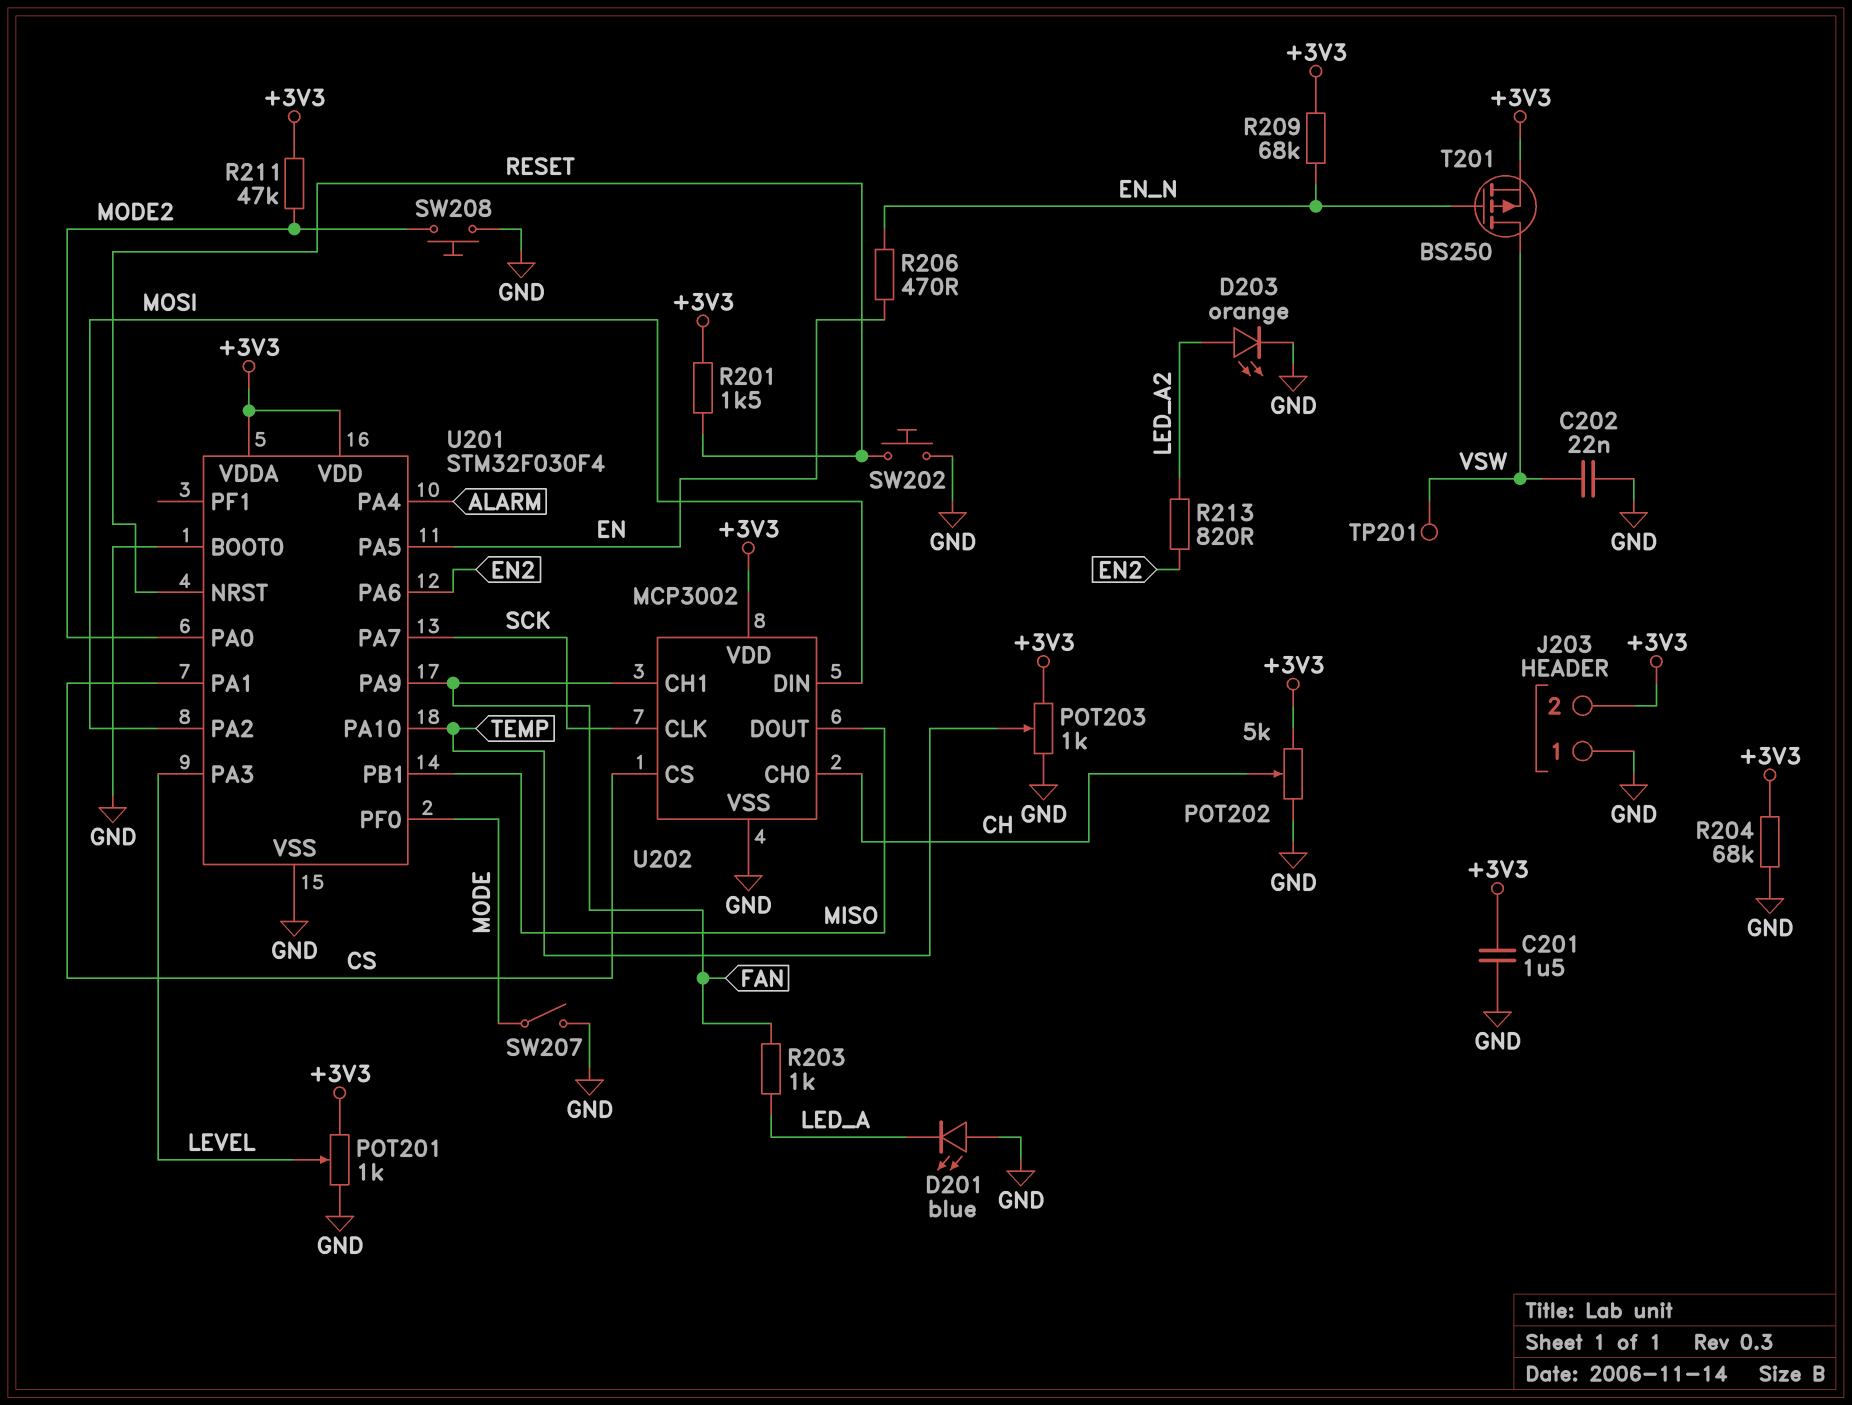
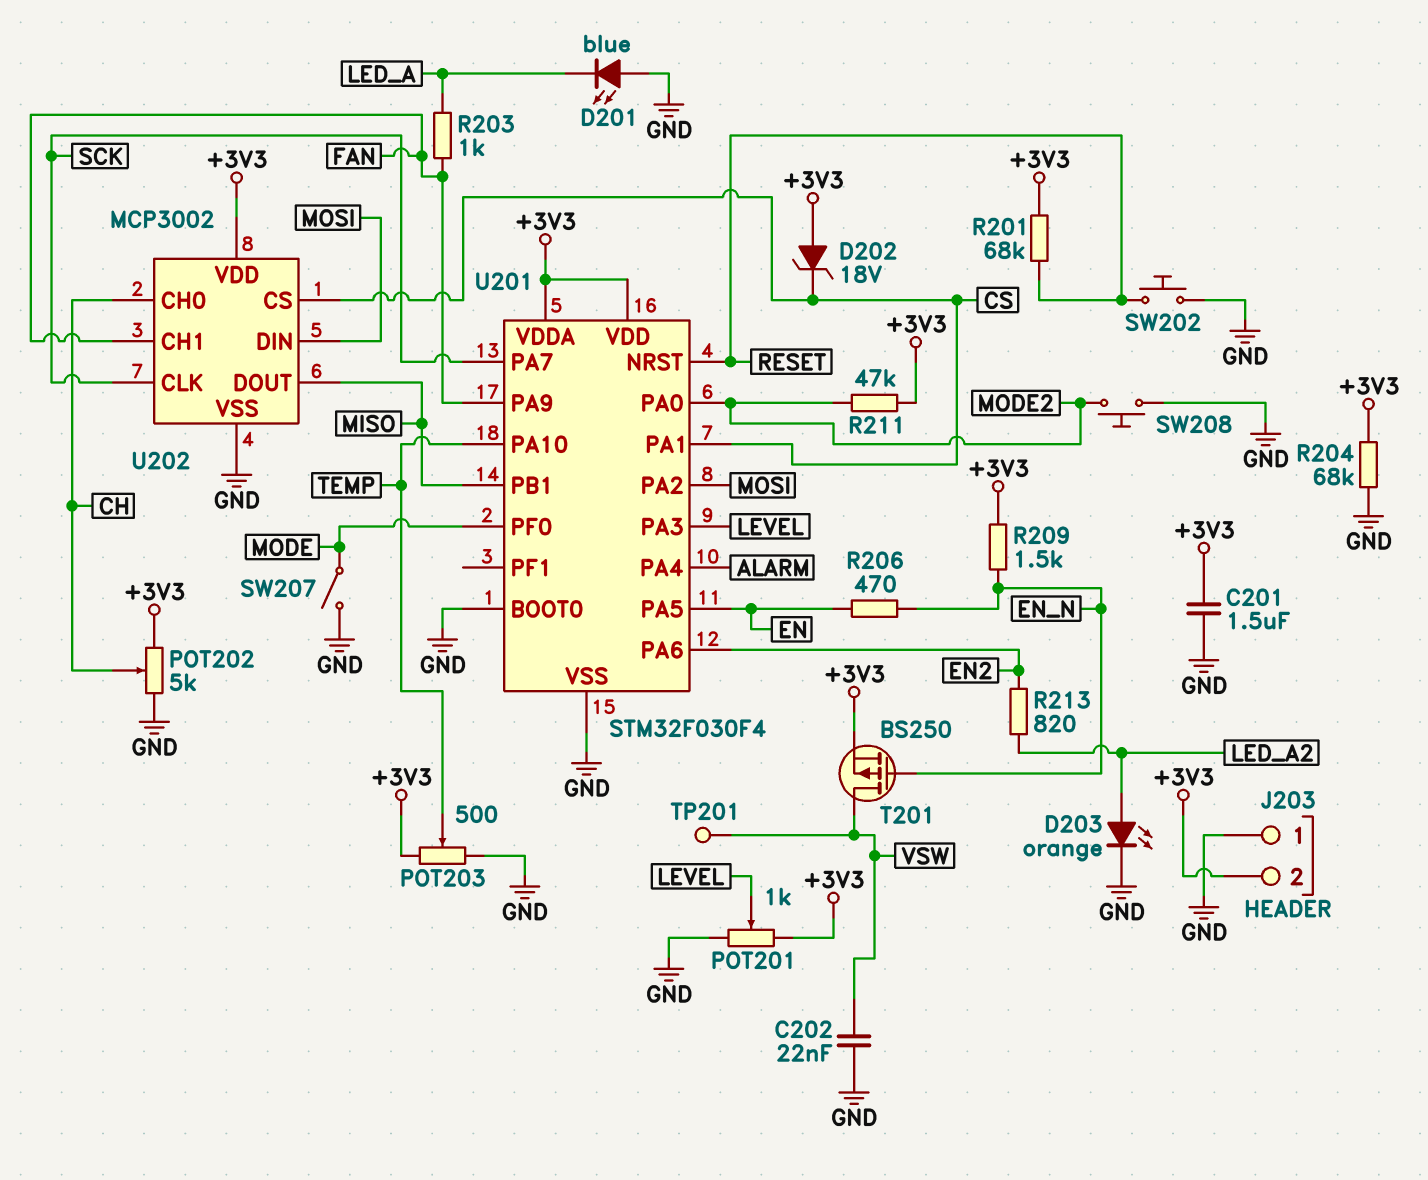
D202: none -> zener 18V (A +3V3, K CS)
POT203: 1k (+3V3, GND, wiper TEMP) -> 500 (+3V3, GND, wiper TEMP)
R201: 1.5k (+3V3, RESET) -> 68k (+3V3, RESET)
R209: 68k (+3V3, EN_N) -> 1.5k (+3V3, EN_N)

